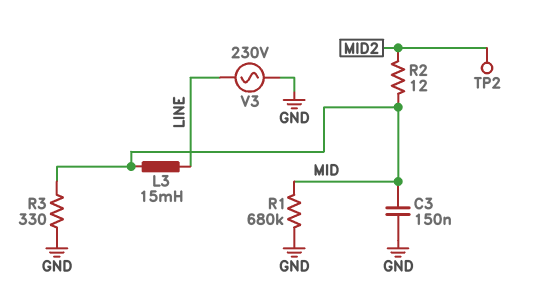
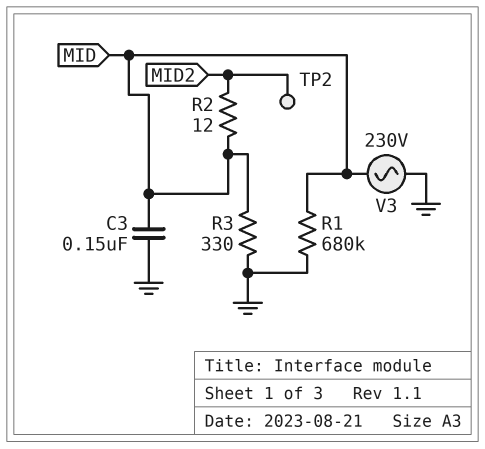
L3: 15mH (LINE, MID) -> none
V3: AC 230V (GND, LINE) -> AC 230V (GND, MID)

